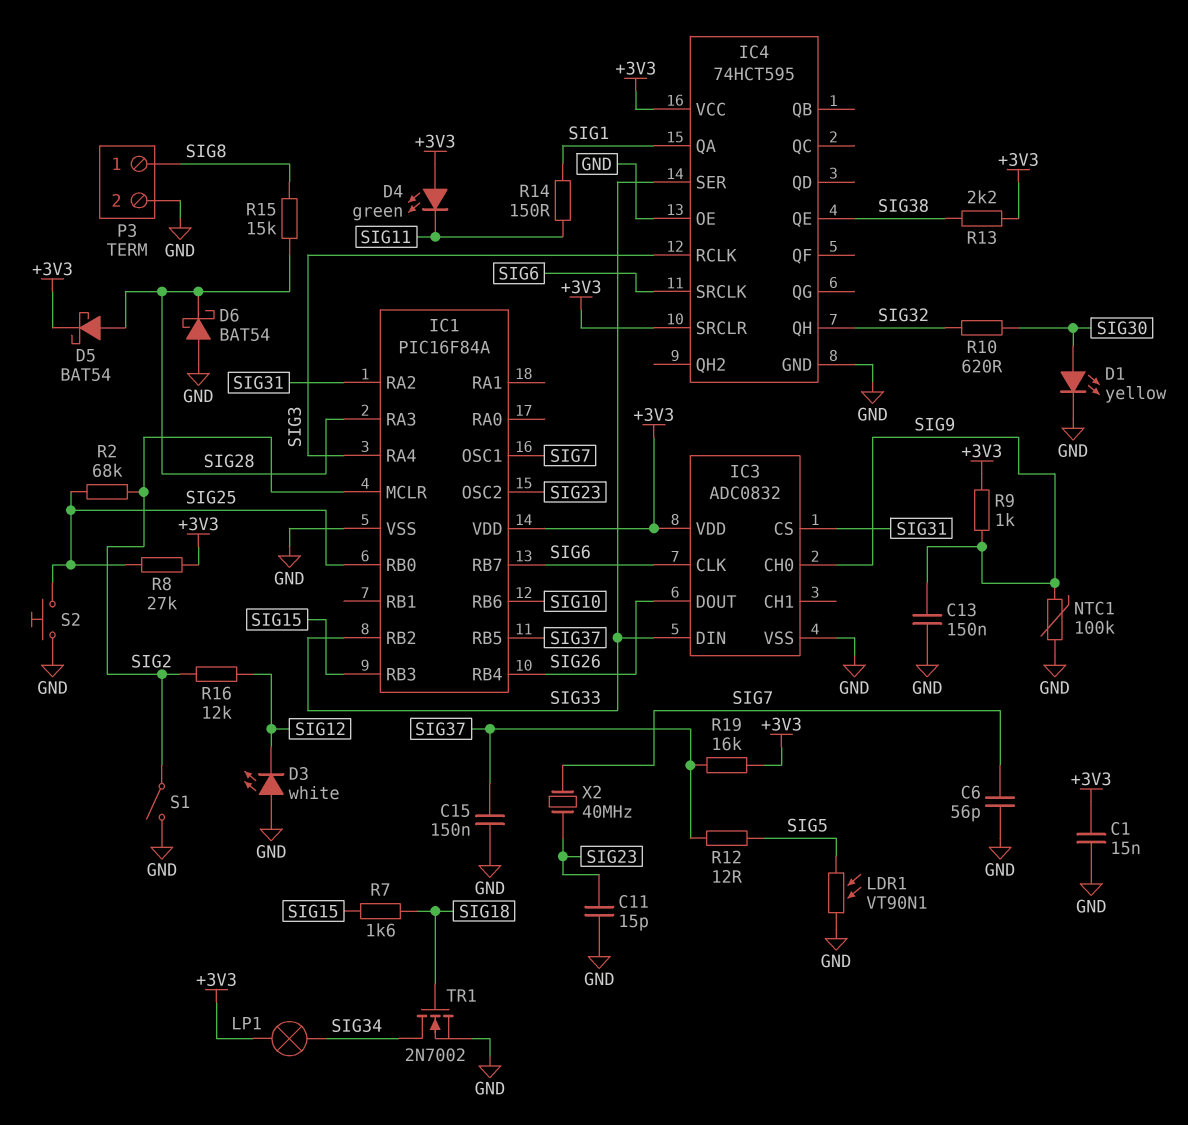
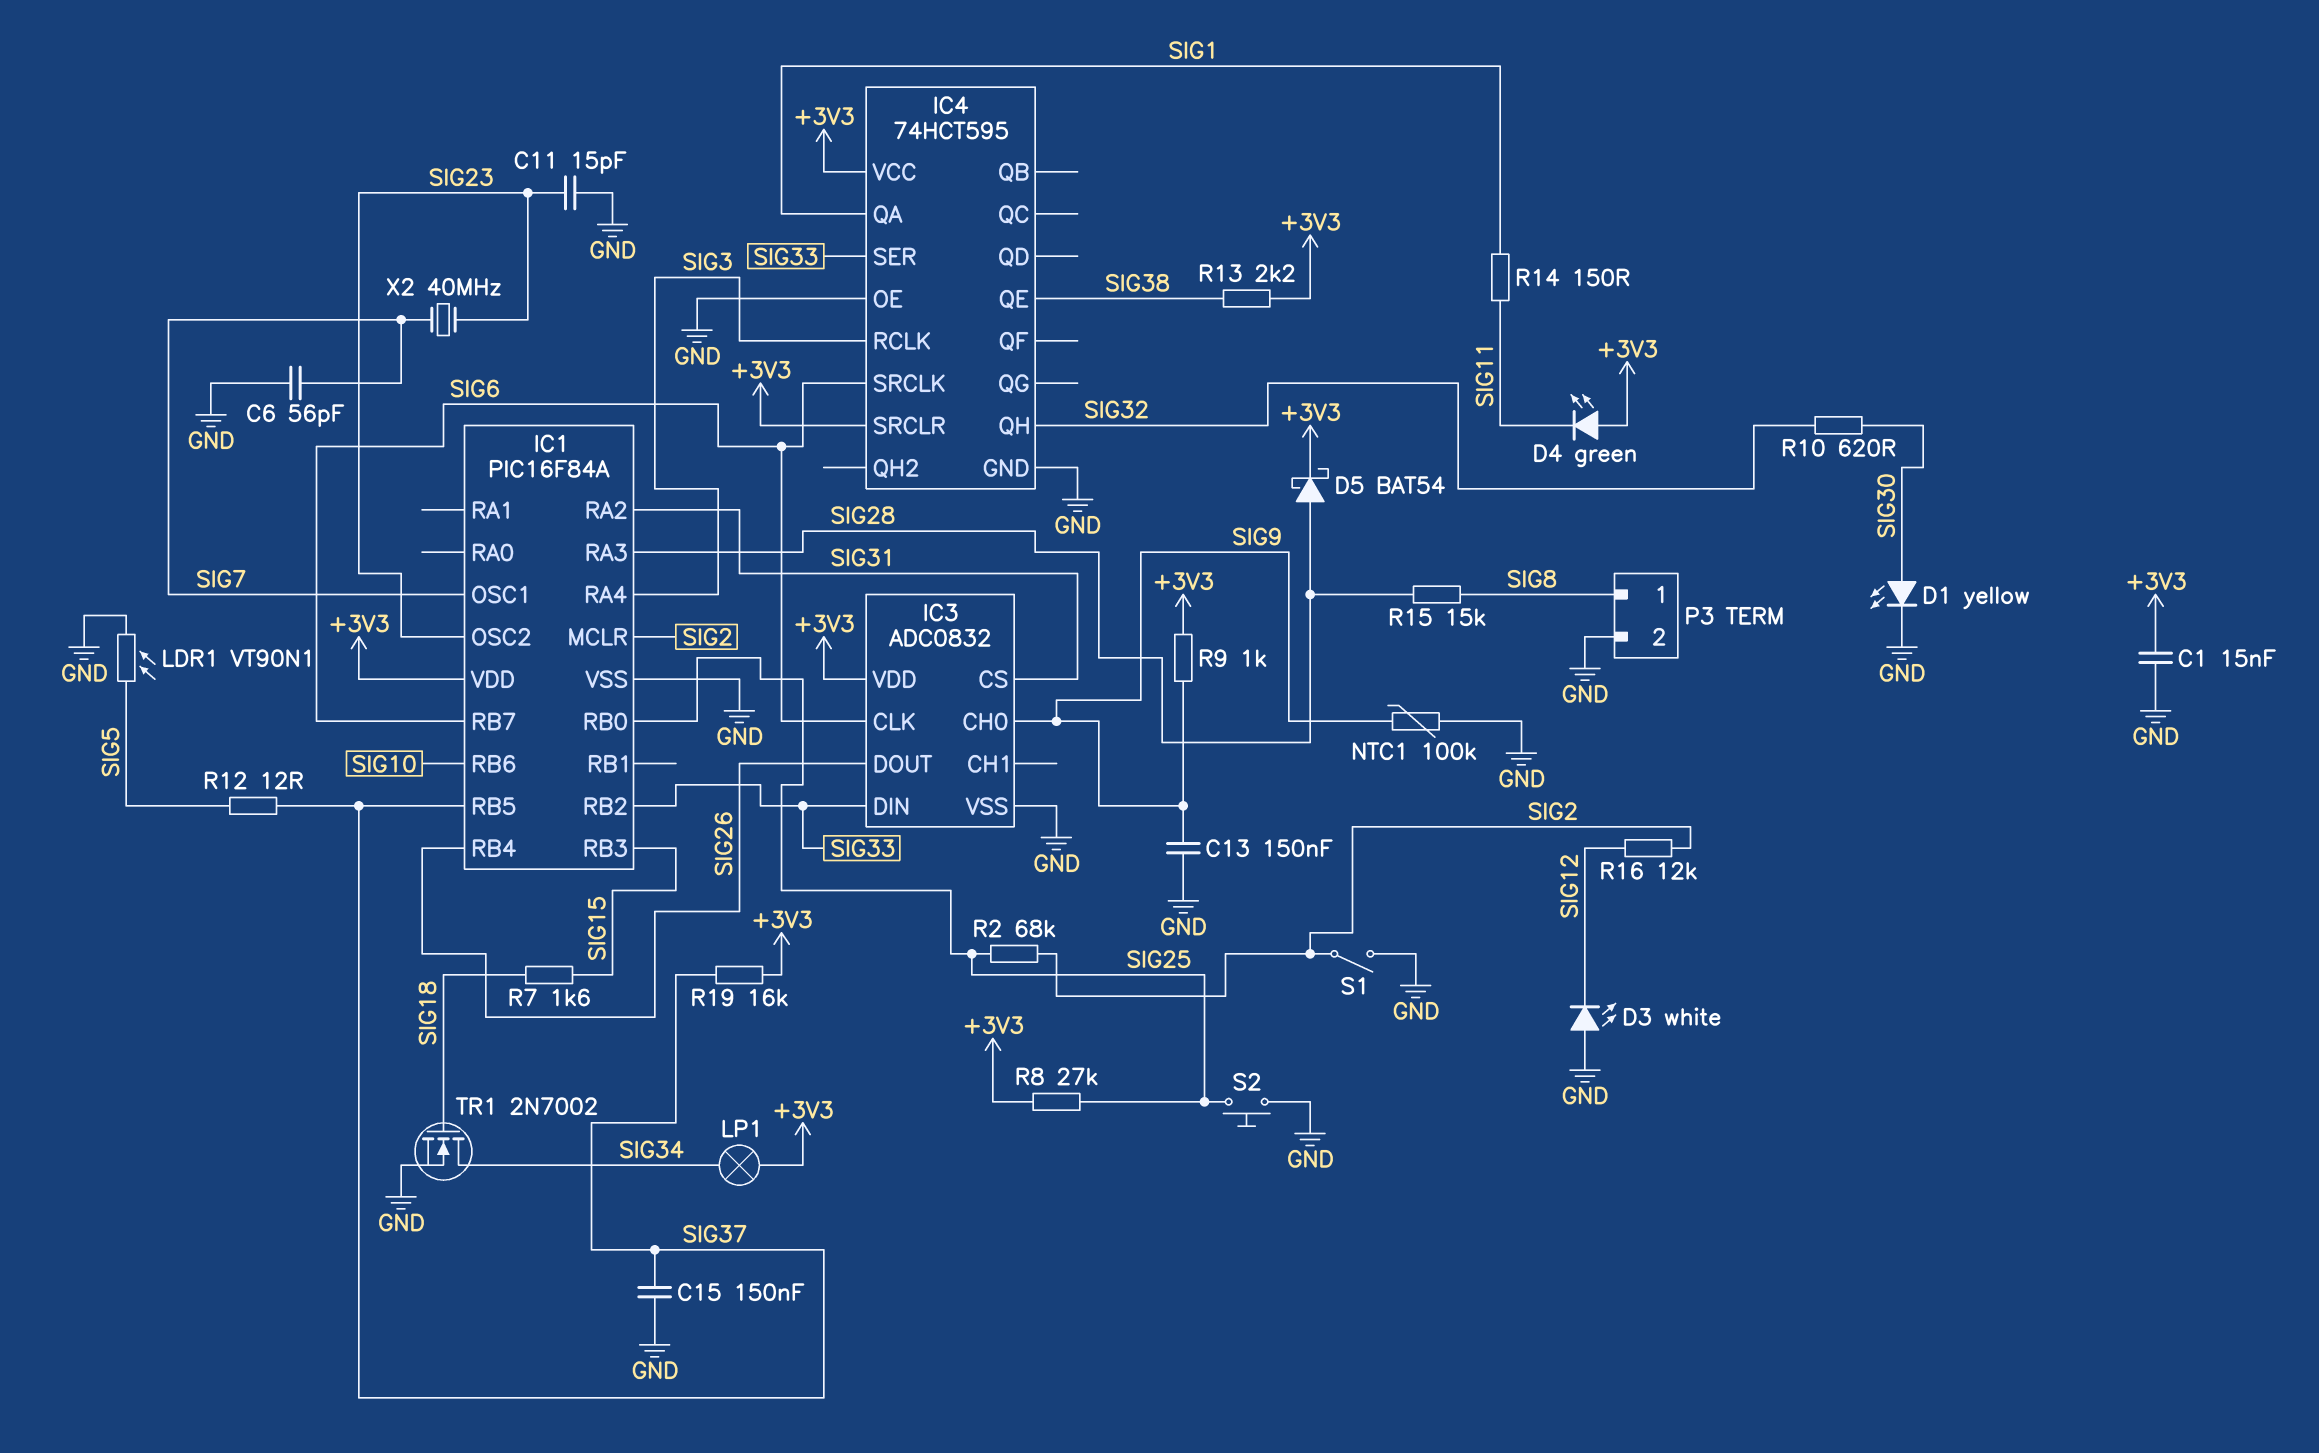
D6: schottky BAT54 (A GND, K SIG28) -> none

